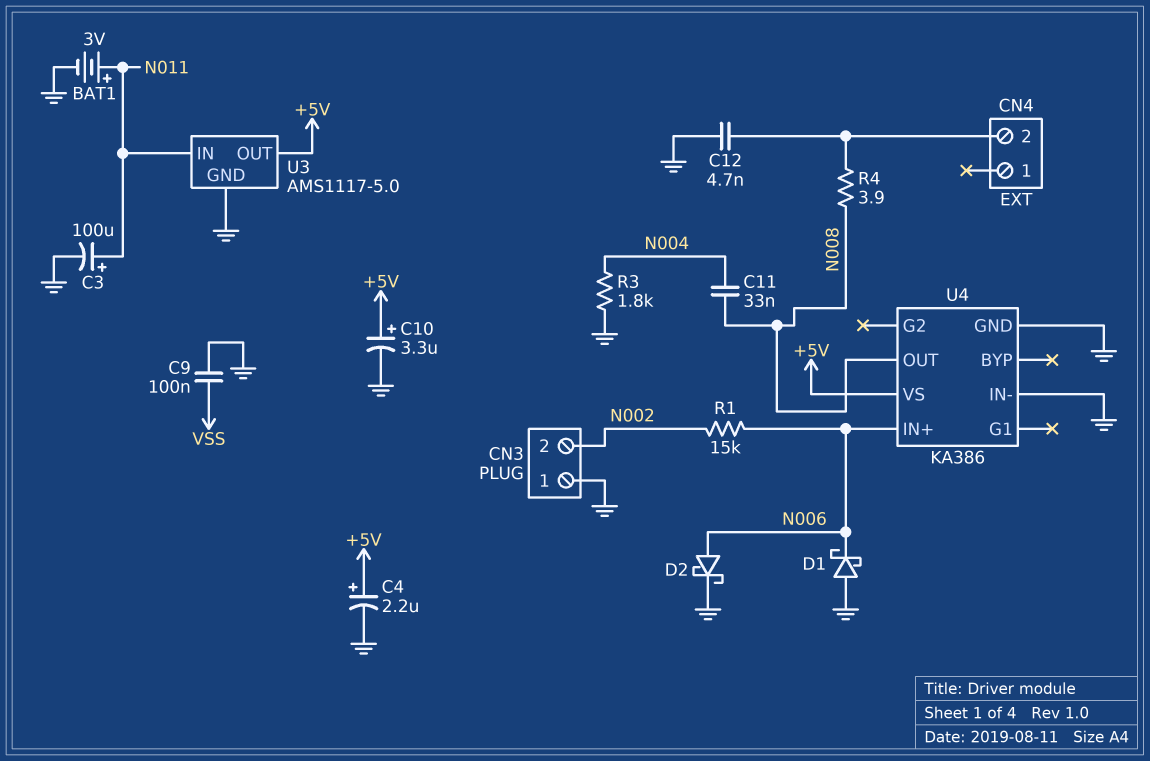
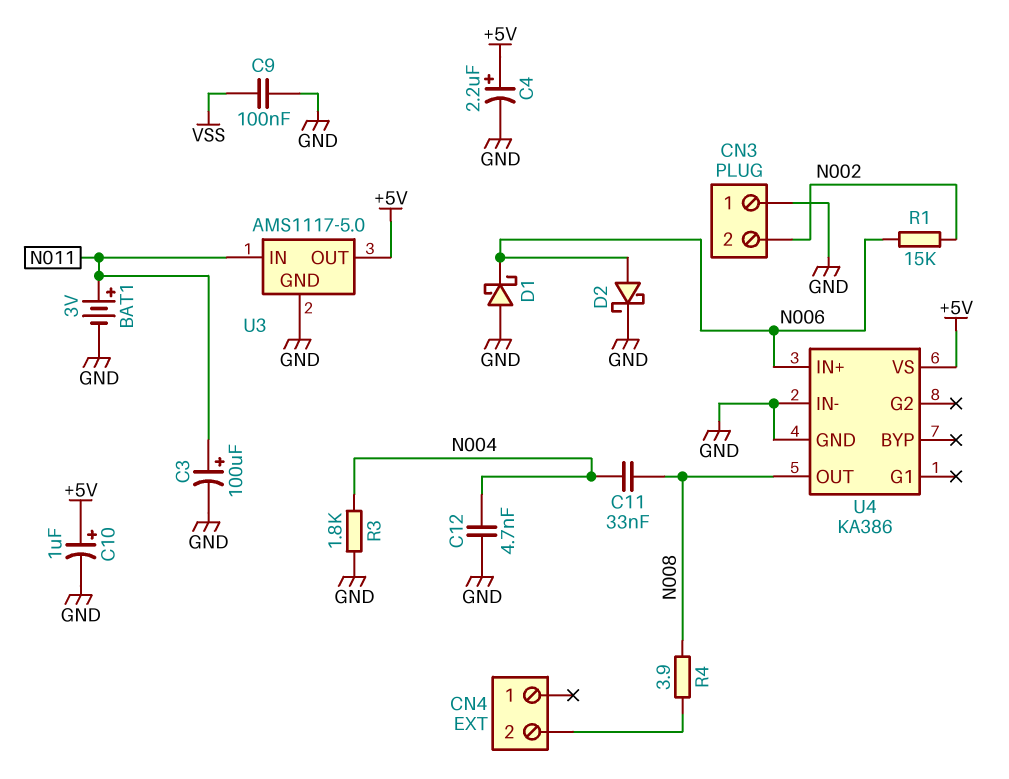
C10: 3.3uF (plus +5V, minus GND) -> 1uF (plus +5V, minus GND)
C12: 4.7nF (CN4/2, GND) -> 4.7nF (GND, N004)

